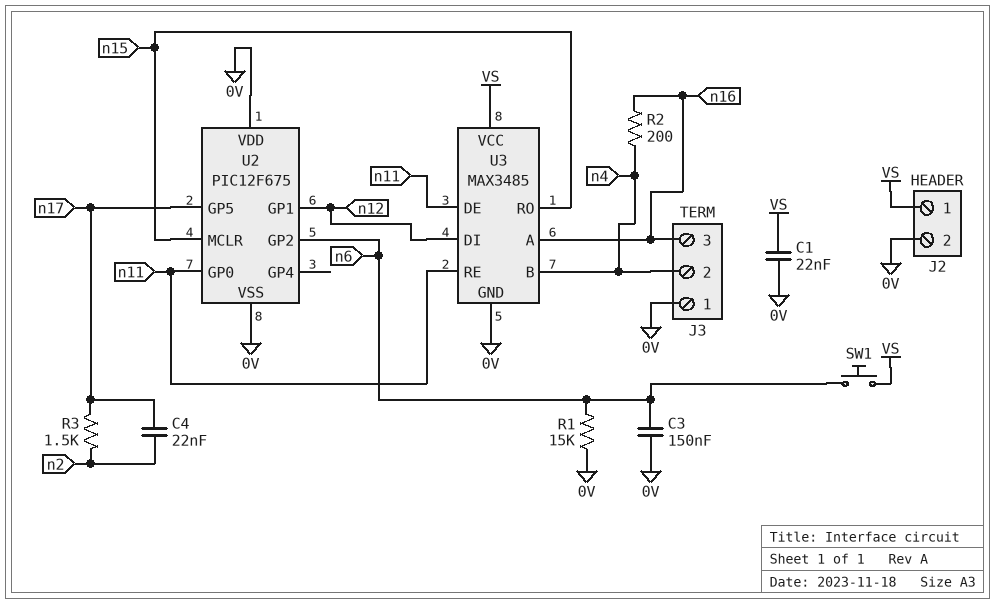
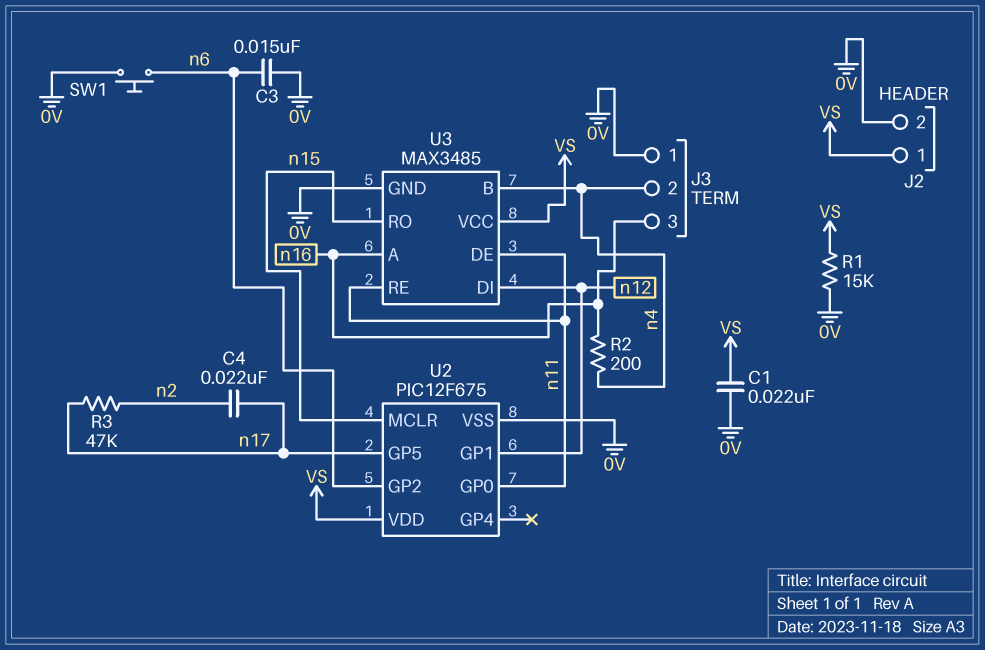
C3: 150nF (0V, n6) -> 15nF (0V, n6)
R1: 15k (0V, n6) -> 15k (0V, VS)
R3: 1.5k (n2, n17) -> 47k (n2, n17)
SW1: button (VS, n6) -> button (0V, n6)
U2 pin VDD: 0V -> VS

